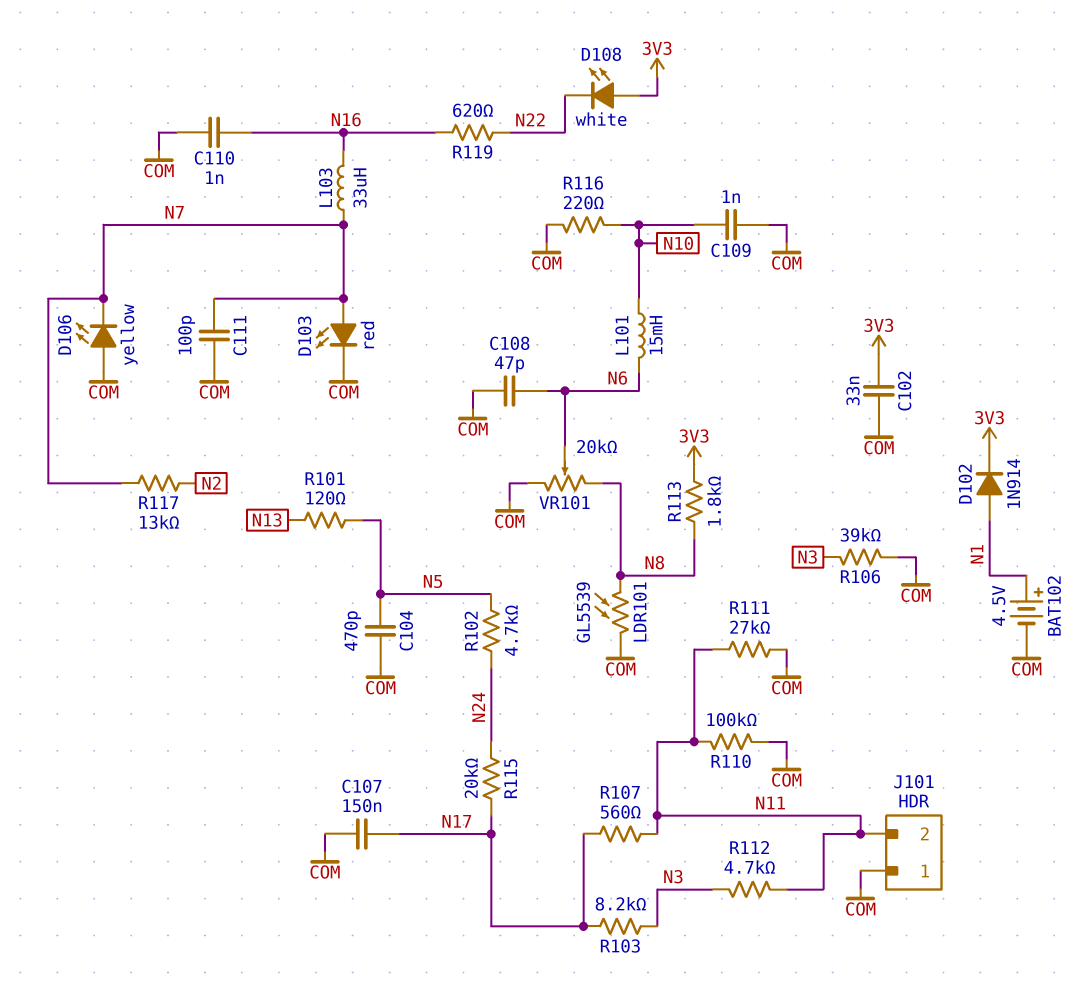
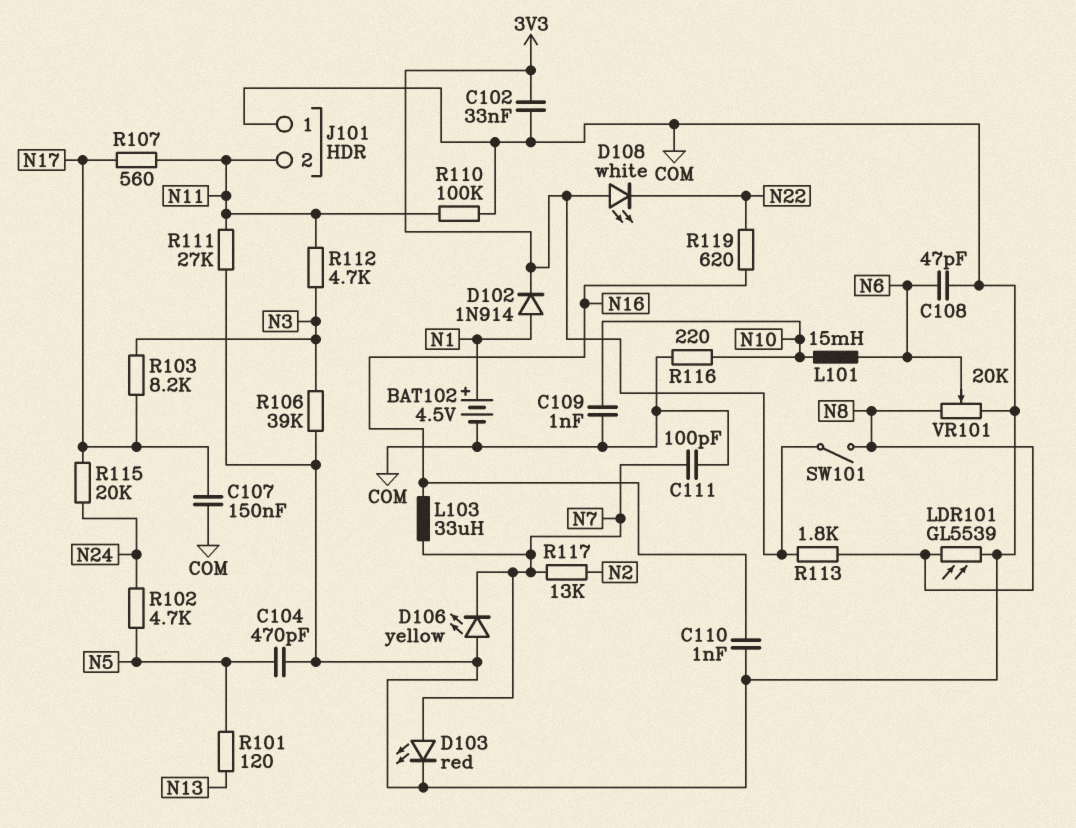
SW101: none -> switch (3V3, N8)

